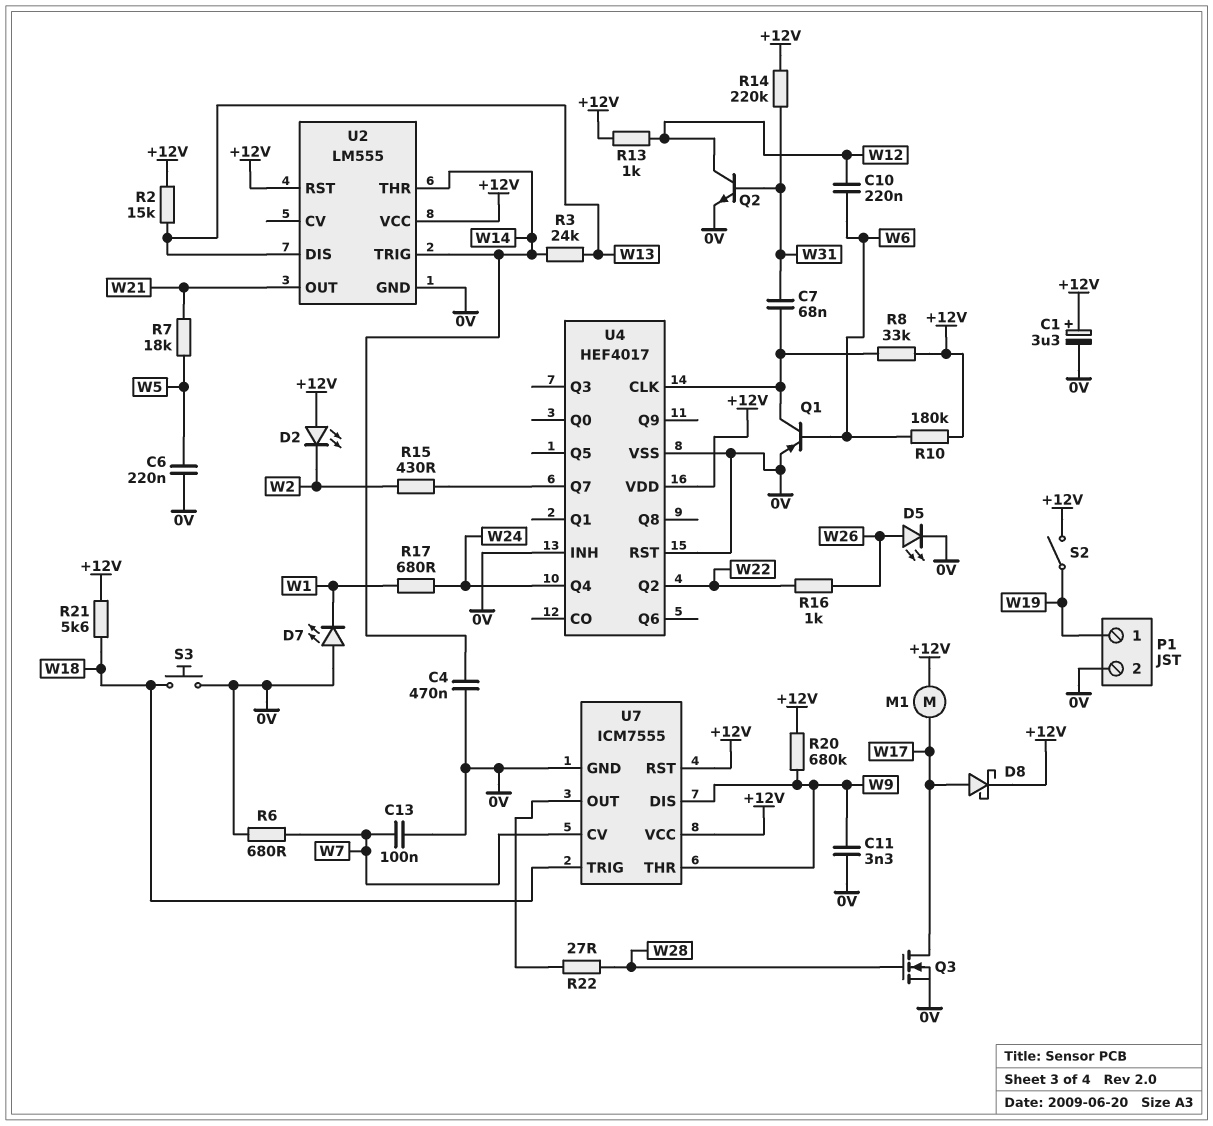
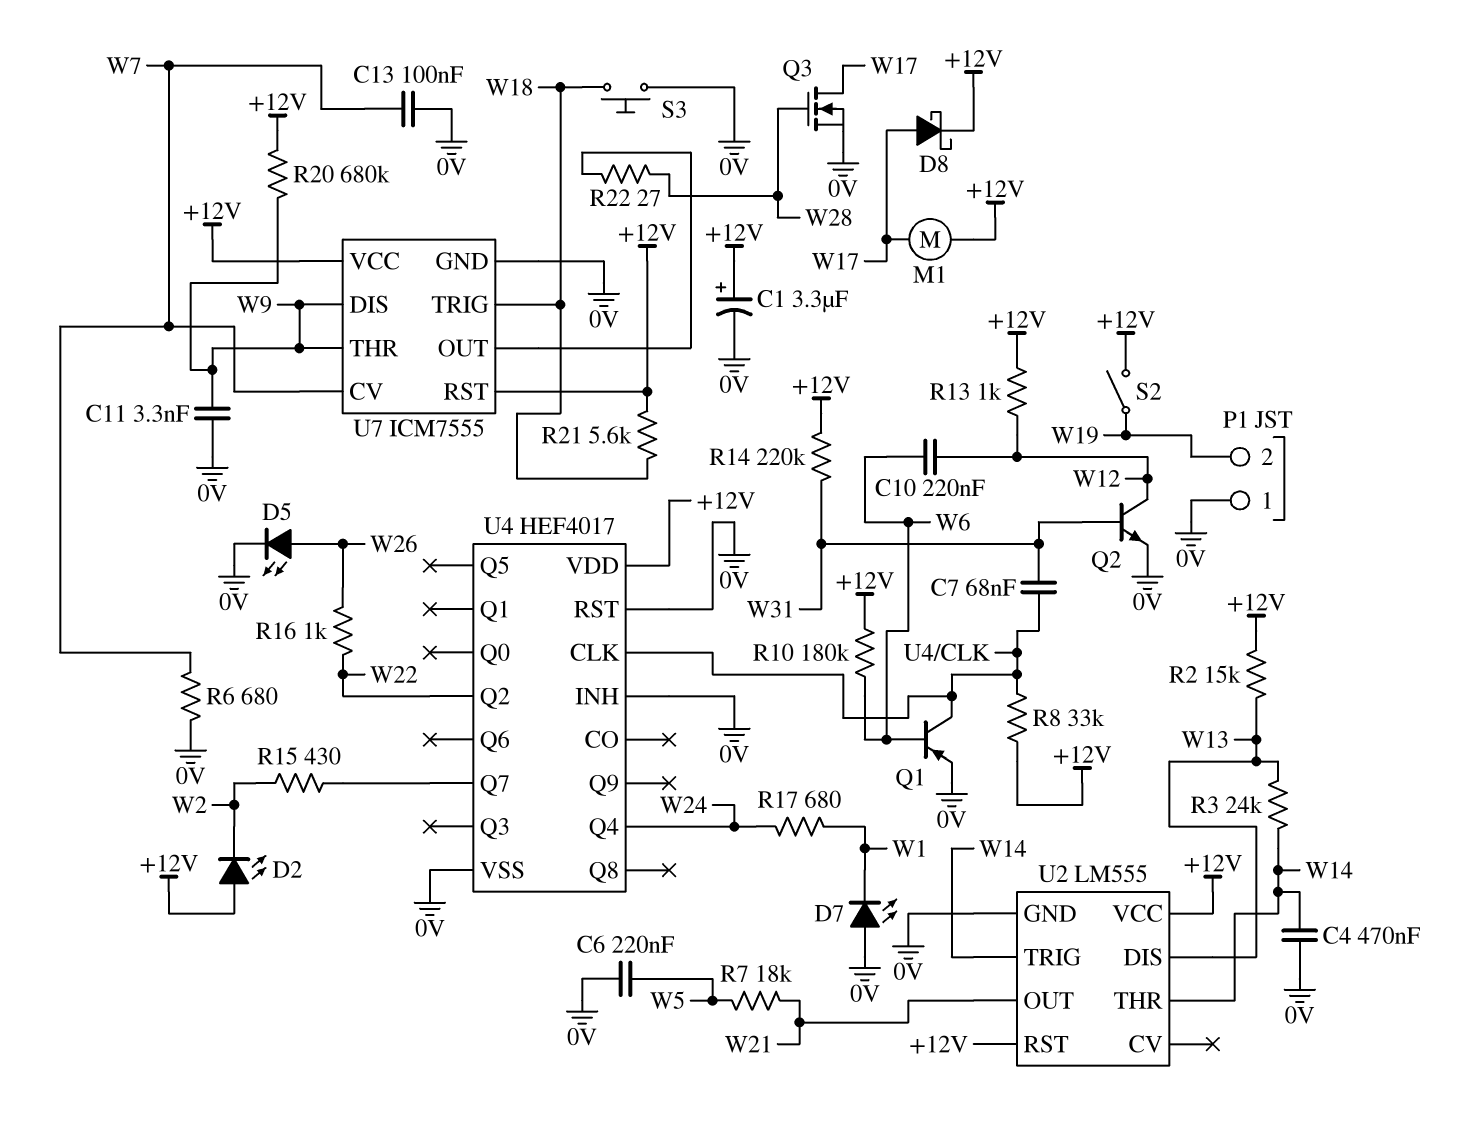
P1 pin 1: W19 -> 0V
P1 pin 2: 0V -> W19

